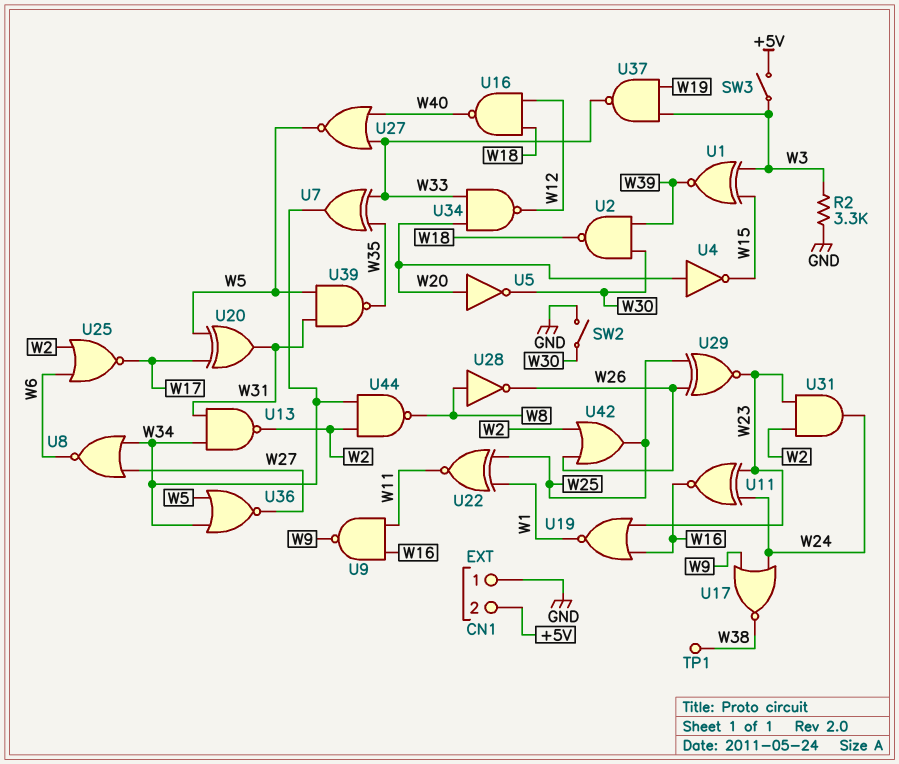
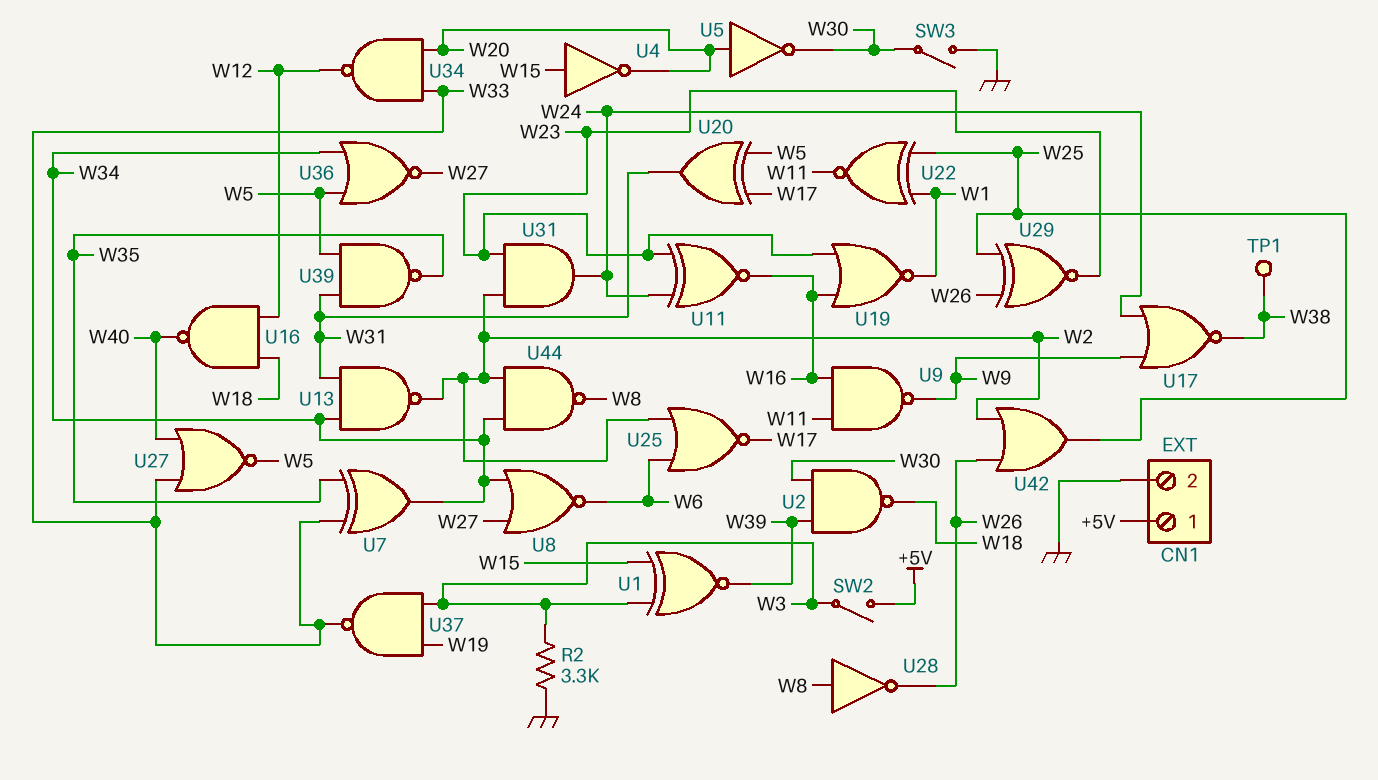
CN1 pin 1: GND -> +5V
CN1 pin 2: +5V -> GND
SW2: switch (GND, W30) -> switch (+5V, W3)
SW3: switch (+5V, W3) -> switch (GND, W30)
U4: NOT (in W20, out W15) -> NOT (in W15, out W20)

